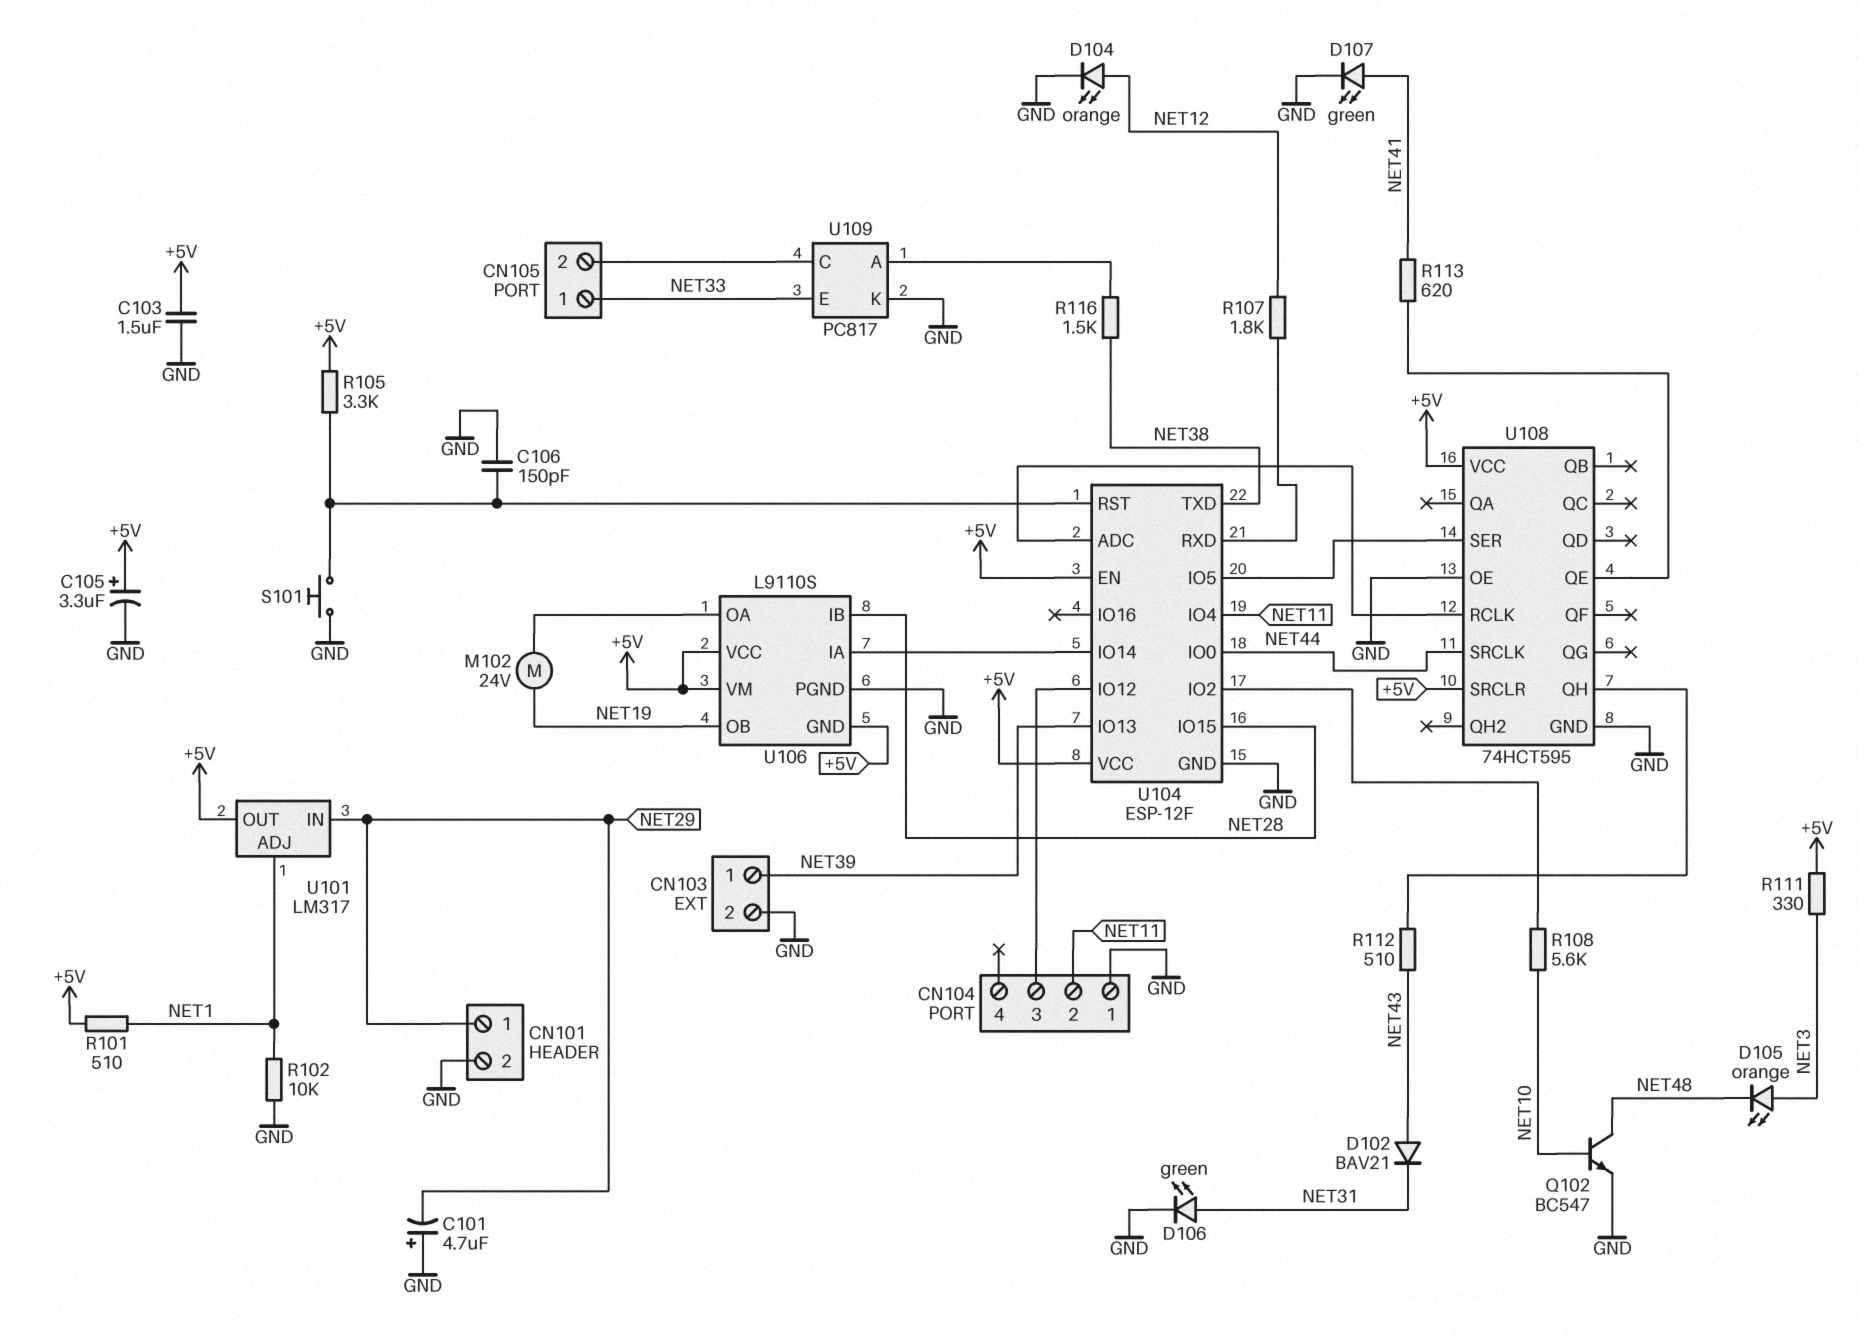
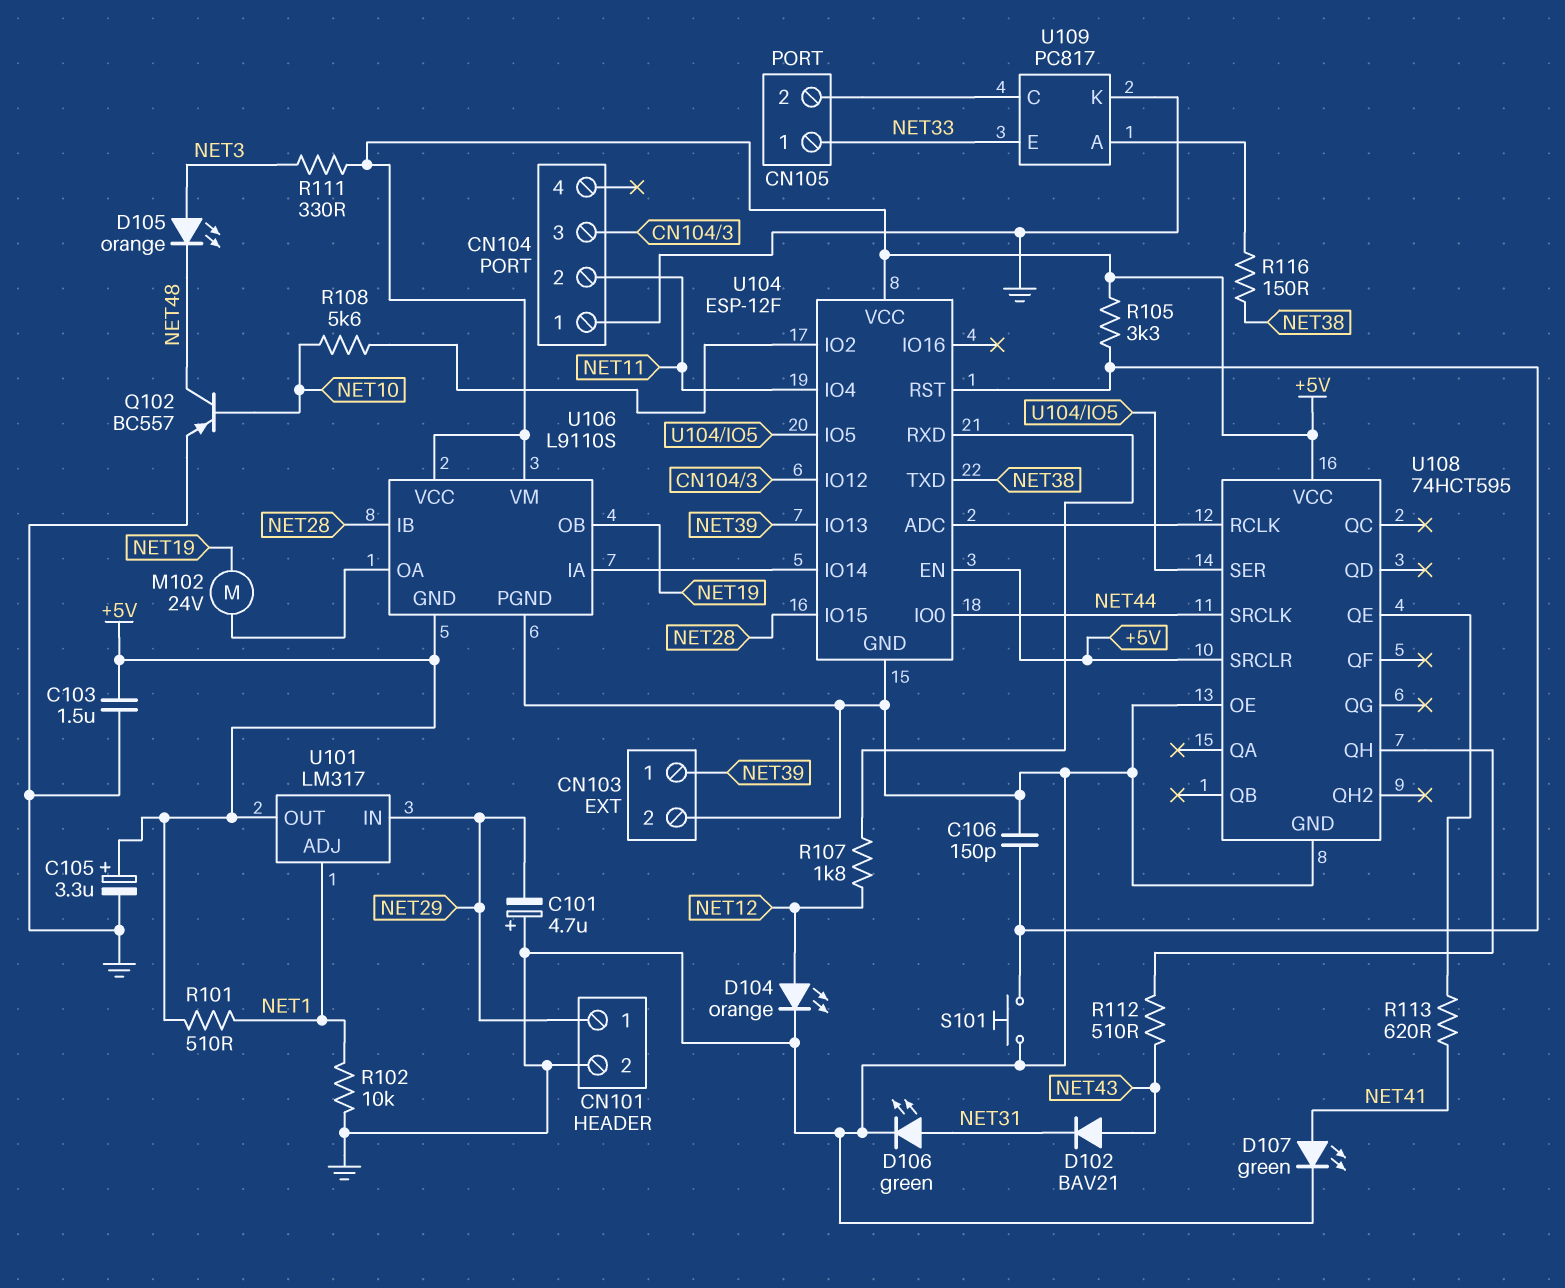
Q102: NPN BC547 (B NET10, C NET48, E GND) -> PNP BC557 (B NET10, C NET48, E GND)
R116: 1.5k (NET38, U109/A) -> 150 (NET38, U109/A)

